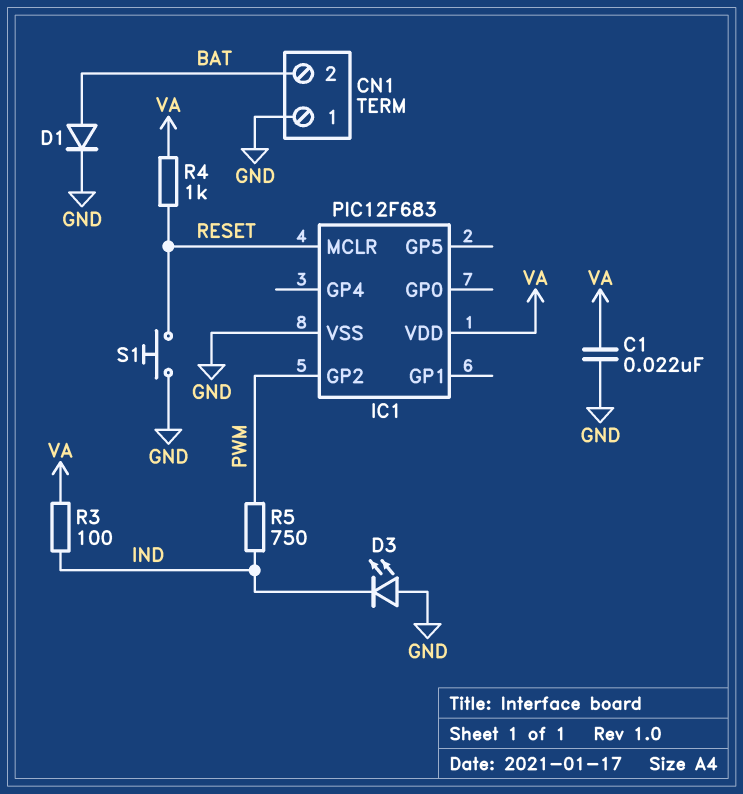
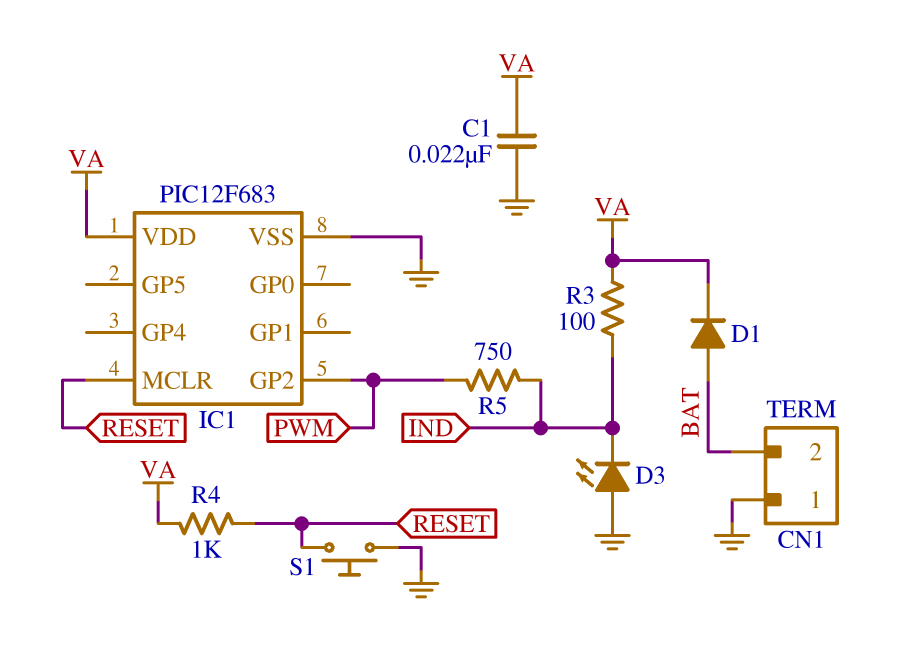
D1: diode (A BAT, K GND) -> diode (A BAT, K VA)

